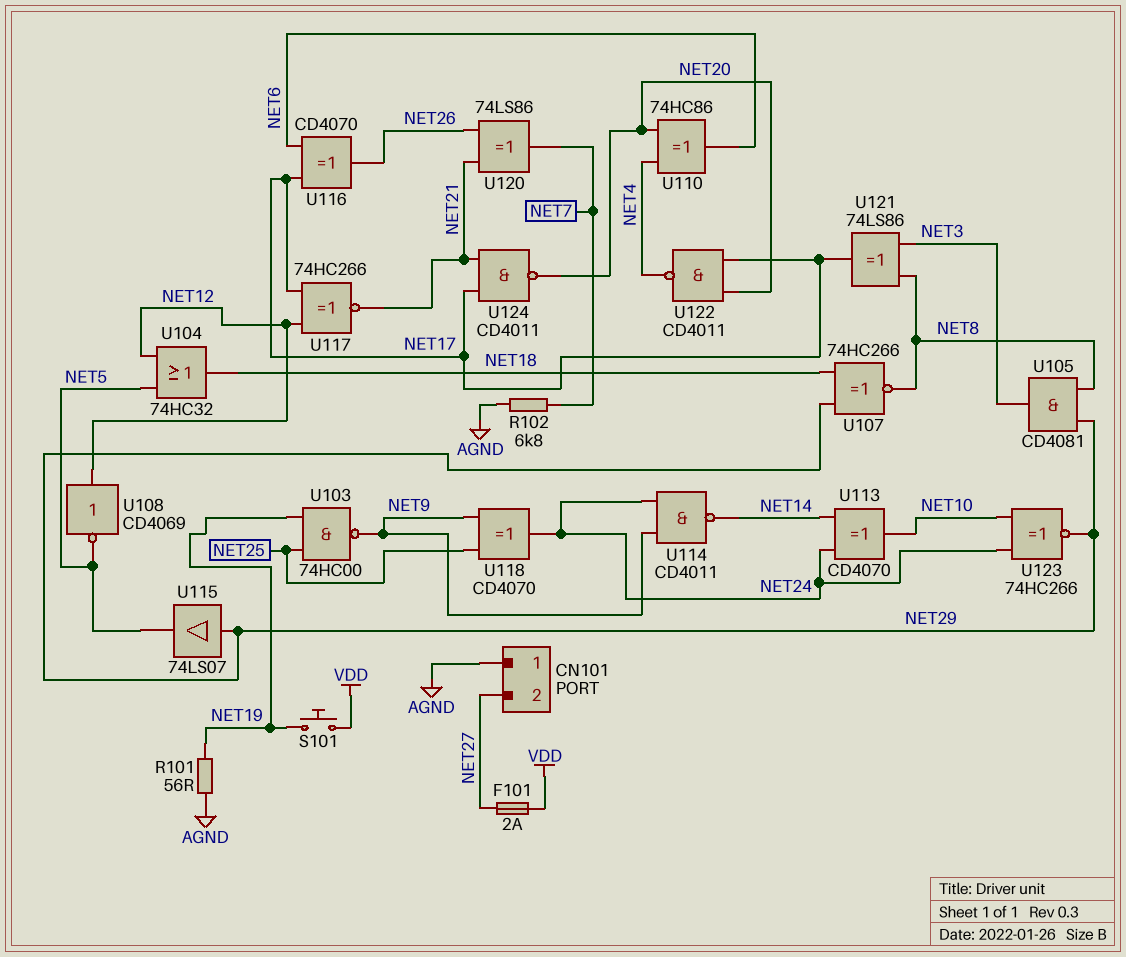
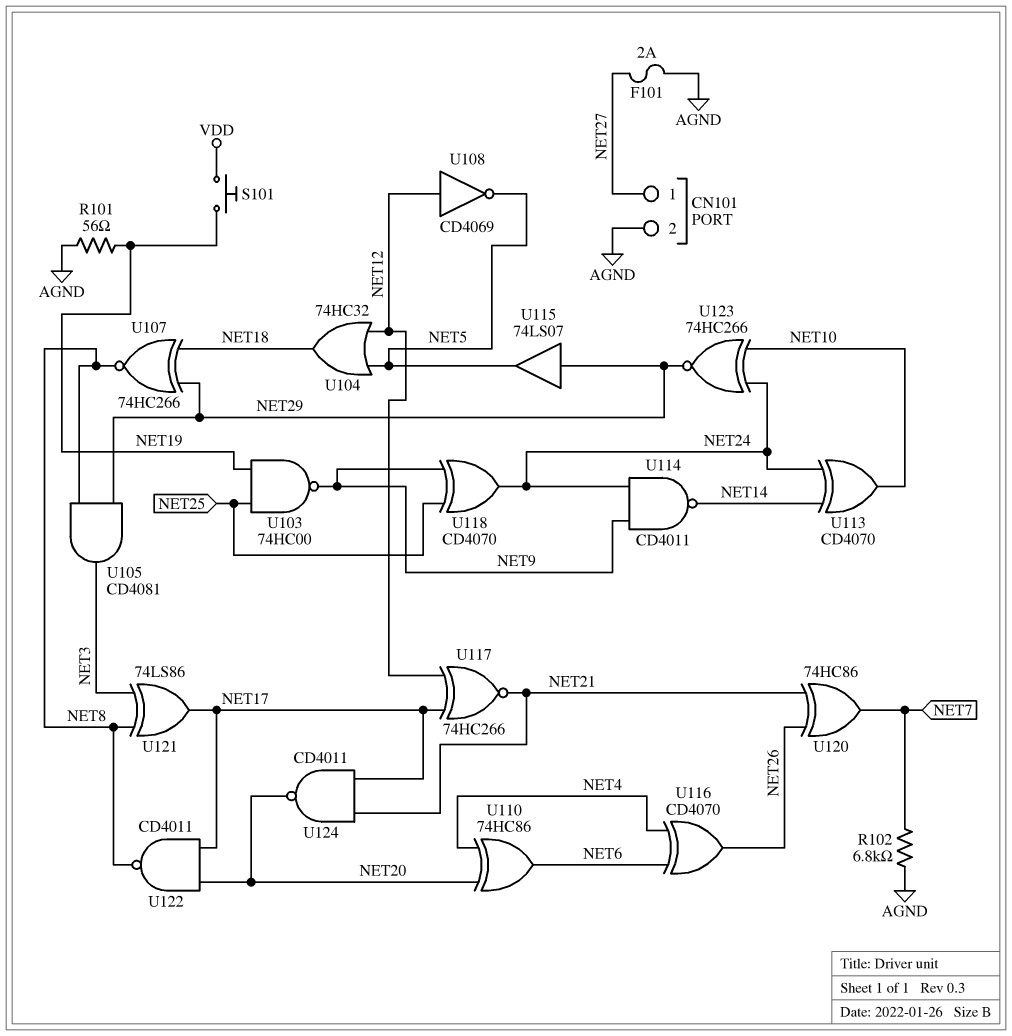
CN101 pin 1: AGND -> NET27
CN101 pin 2: NET27 -> AGND
F101: 2A (NET27, VDD) -> 2A (AGND, NET27)
U116: XOR CD4070 (in NET6, in NET17, out NET26) -> XOR CD4070 (in NET4, in NET6, out NET26)
U120: XOR 74LS86 (in NET21, in NET26, out NET7) -> XOR 74HC86 (in NET21, in NET26, out NET7)
U122: NAND CD4011 (in NET17, in NET20, out NET4) -> NAND CD4011 (in NET17, in NET20, out NET8)

